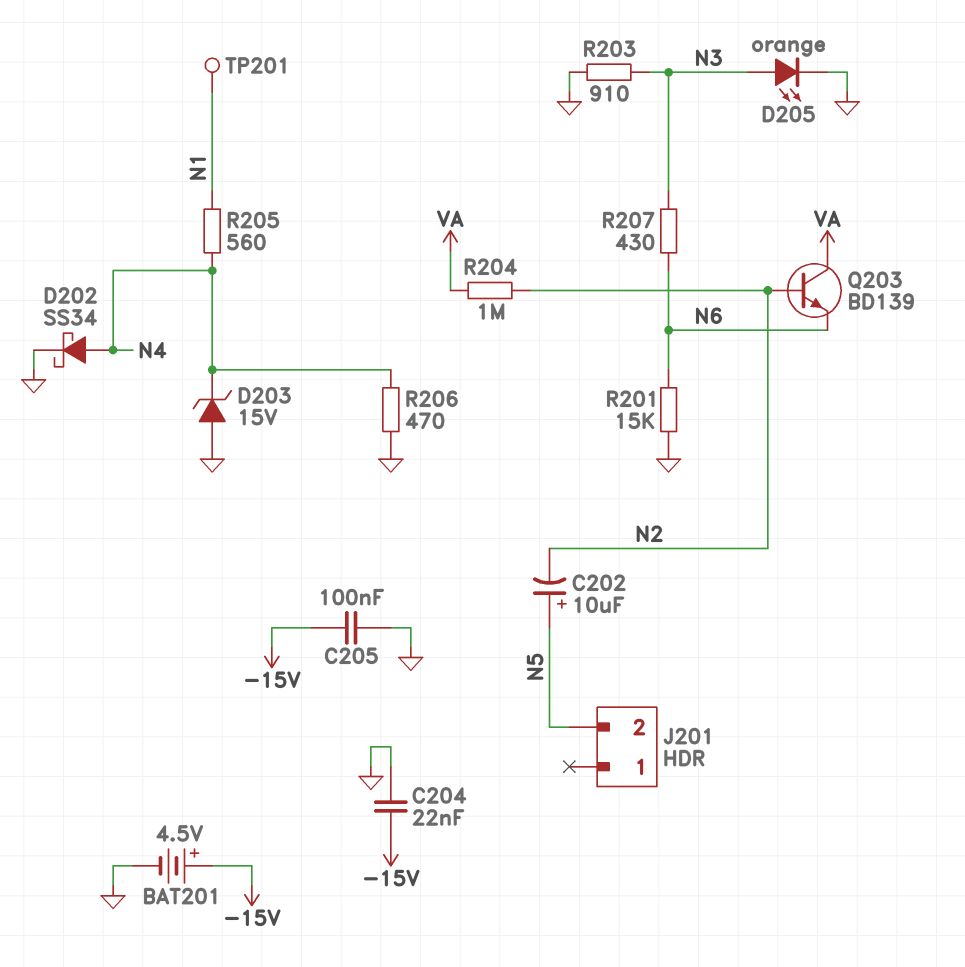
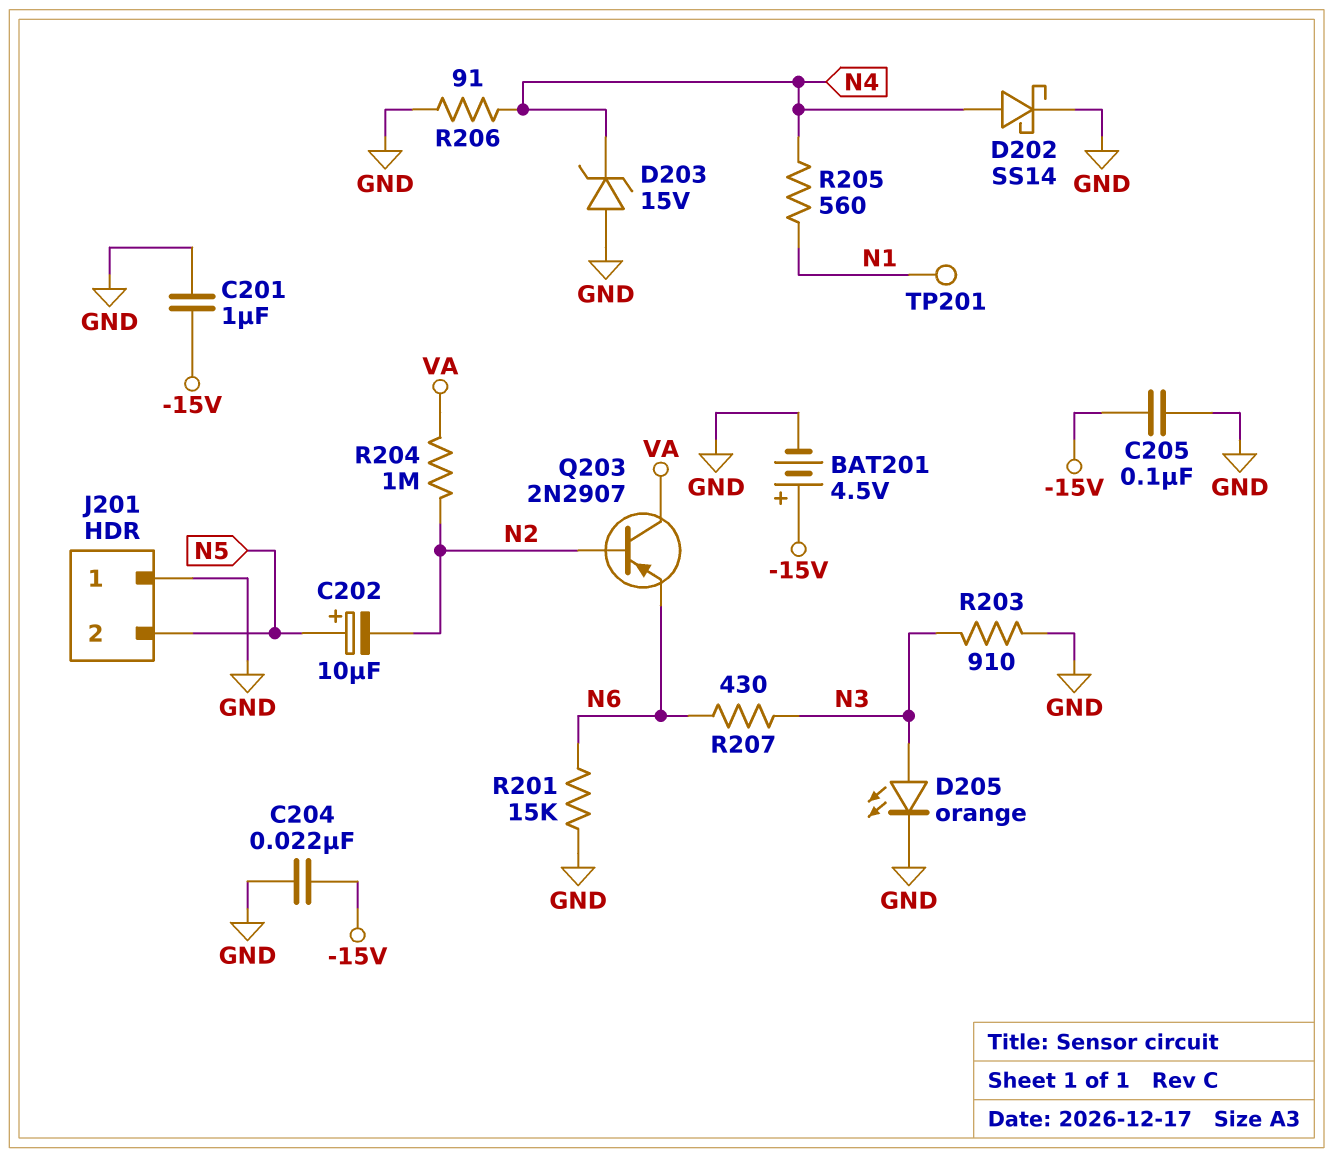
C201: none -> 1uF (-15V, GND)
D202: schottky SS34 (A N4, K GND) -> schottky SS14 (A N4, K GND)
J201 pin 1: none -> GND
Q203: NPN BD139 (B N2, C VA, E N6) -> PNP 2N2907 (B N2, C VA, E N6)
R206: 470 (GND, N4) -> 91 (GND, N4)

